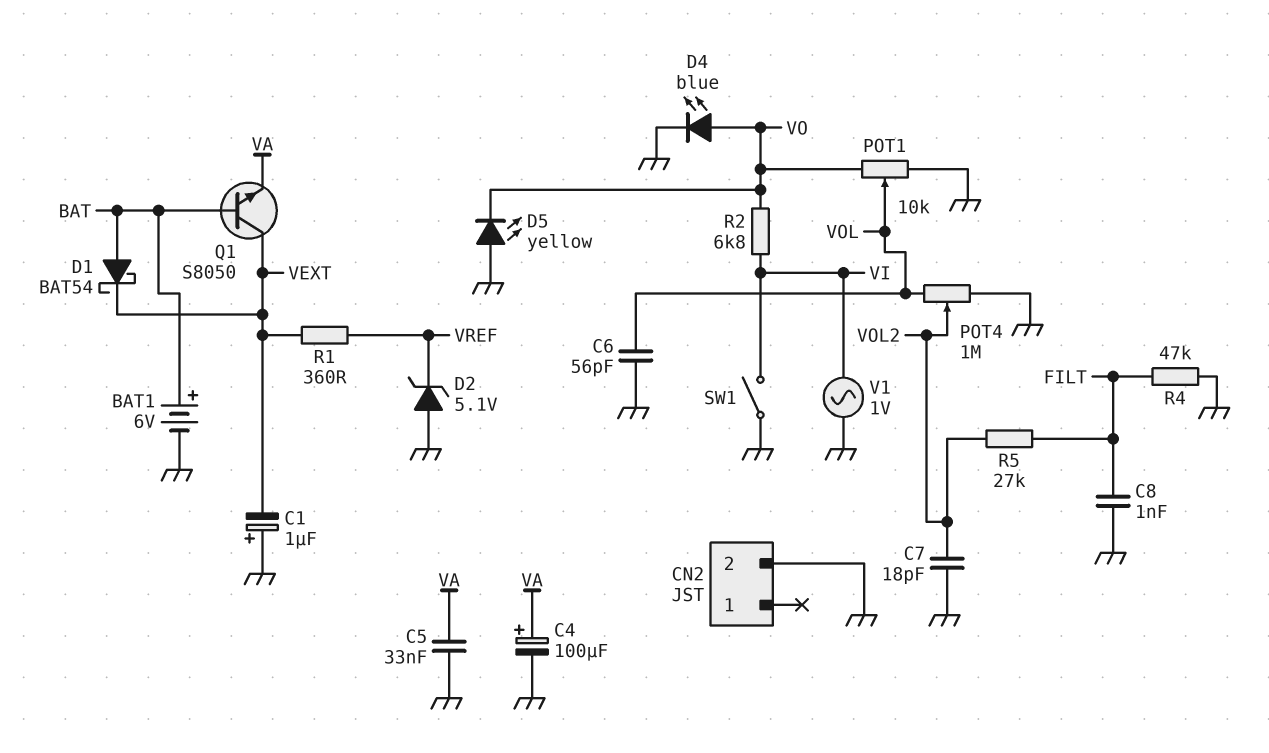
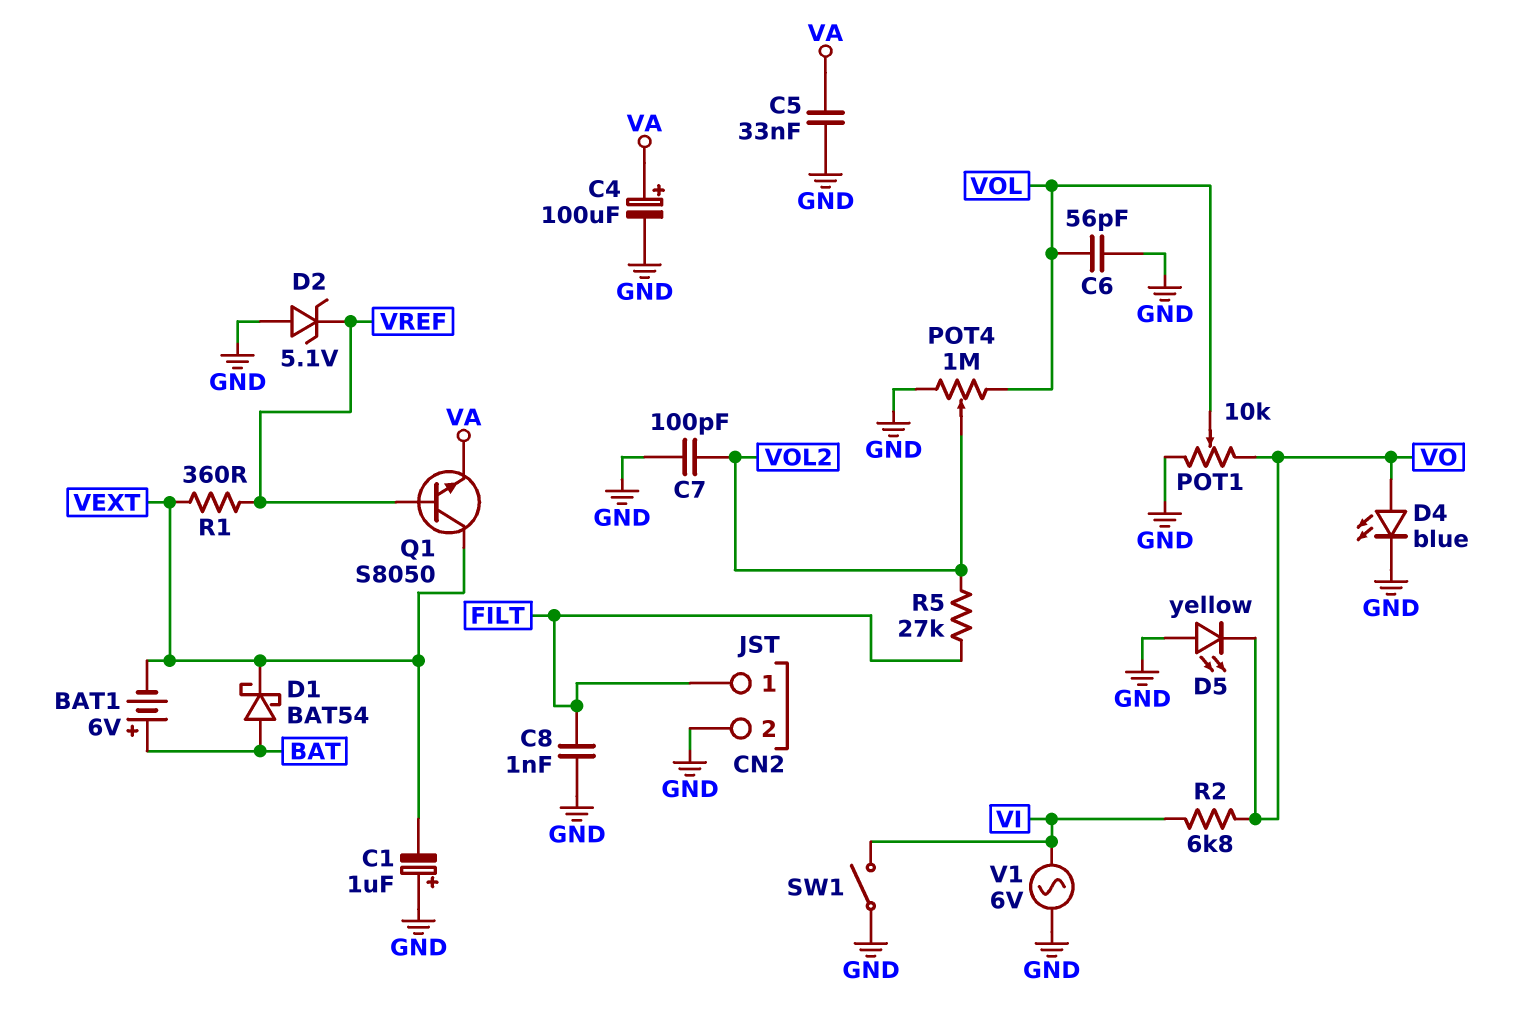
BAT1: 6V (plus BAT, minus GND) -> 6V (plus BAT, minus VEXT)
C7: 18pF (GND, VOL2) -> 100pF (GND, VOL2)
CN2 pin 1: none -> FILT
Q1: NPN S8050 (B BAT, C VEXT, E VA) -> NPN S8050 (B VREF, C VEXT, E VA)
R4: 47k (FILT, GND) -> none
V1: AC 1V (GND, VI) -> AC 6V (GND, VI)

